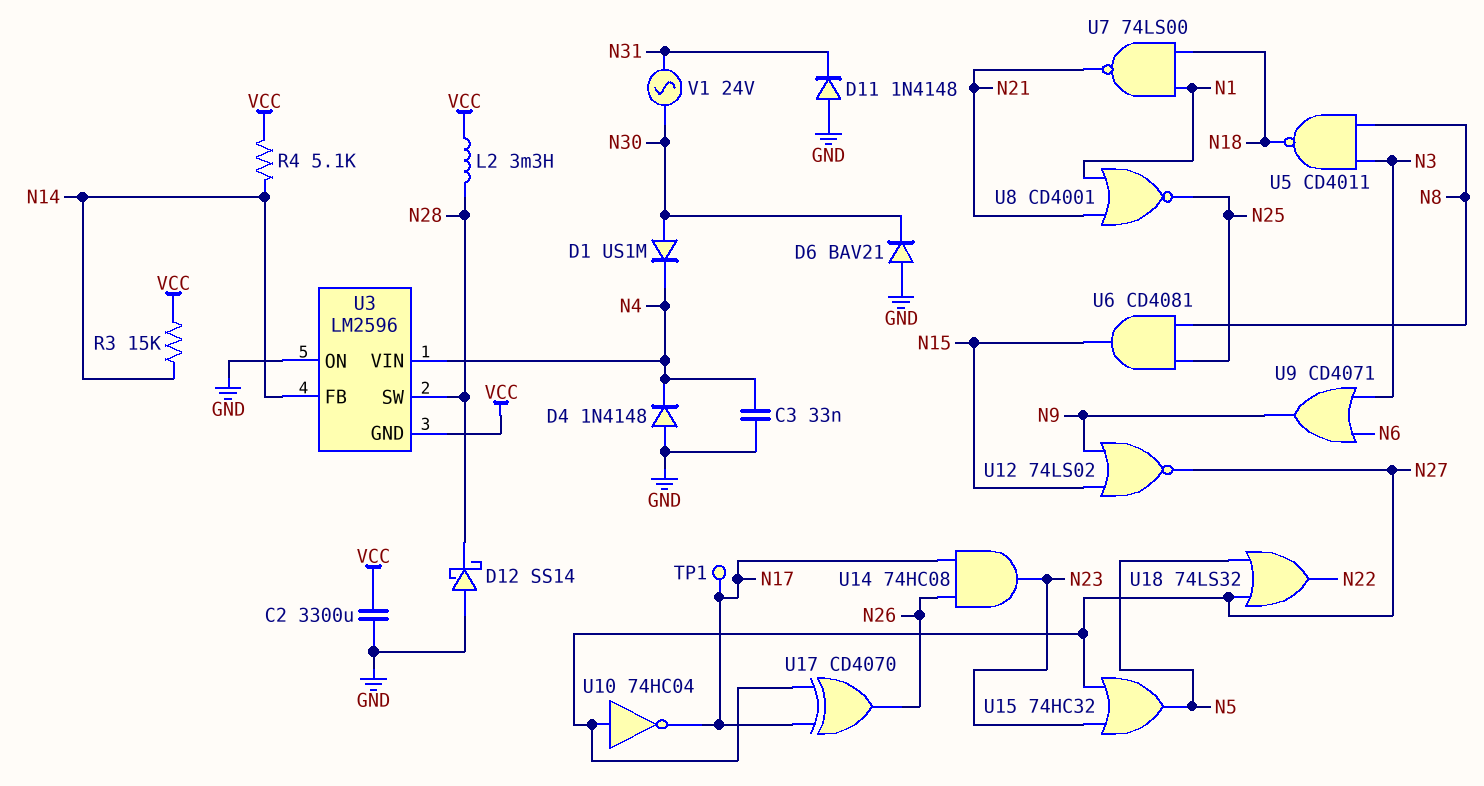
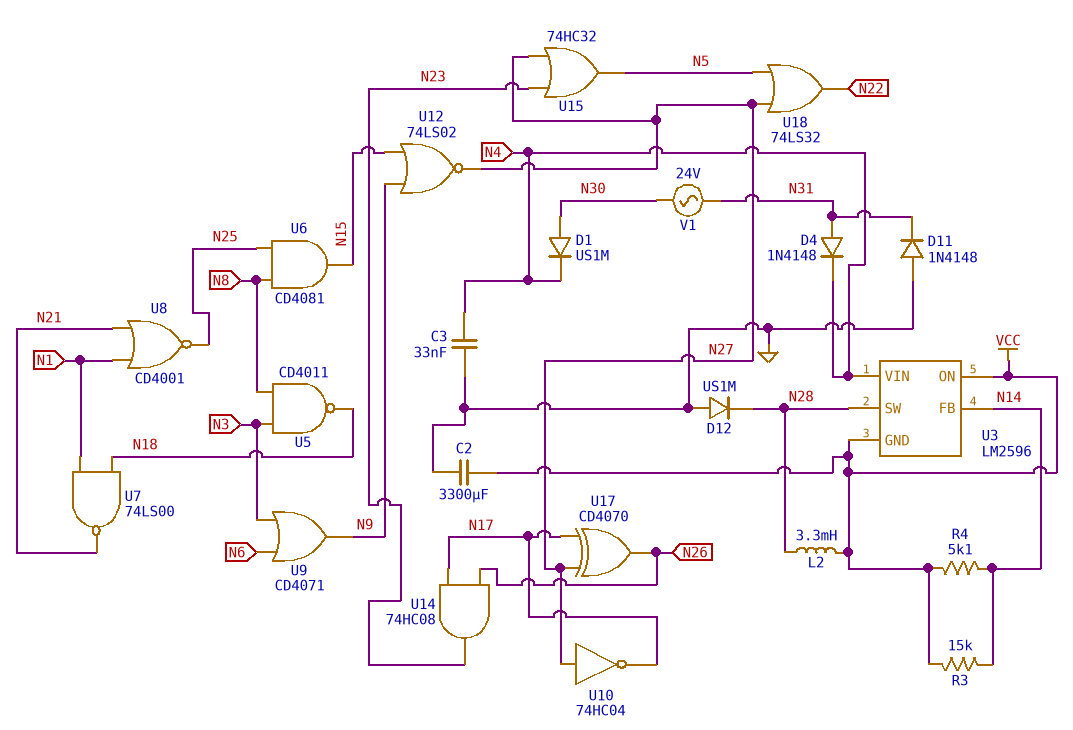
D4: diode 1N4148 (A GND, K N4) -> diode 1N4148 (A N31, K N4)
D6: diode BAV21 (A GND, K N30) -> none
D12: schottky SS14 (A GND, K N28) -> diode US1M (A GND, K N28)
TP1: test point (N17) -> none
U3 pin ON: GND -> VCC

